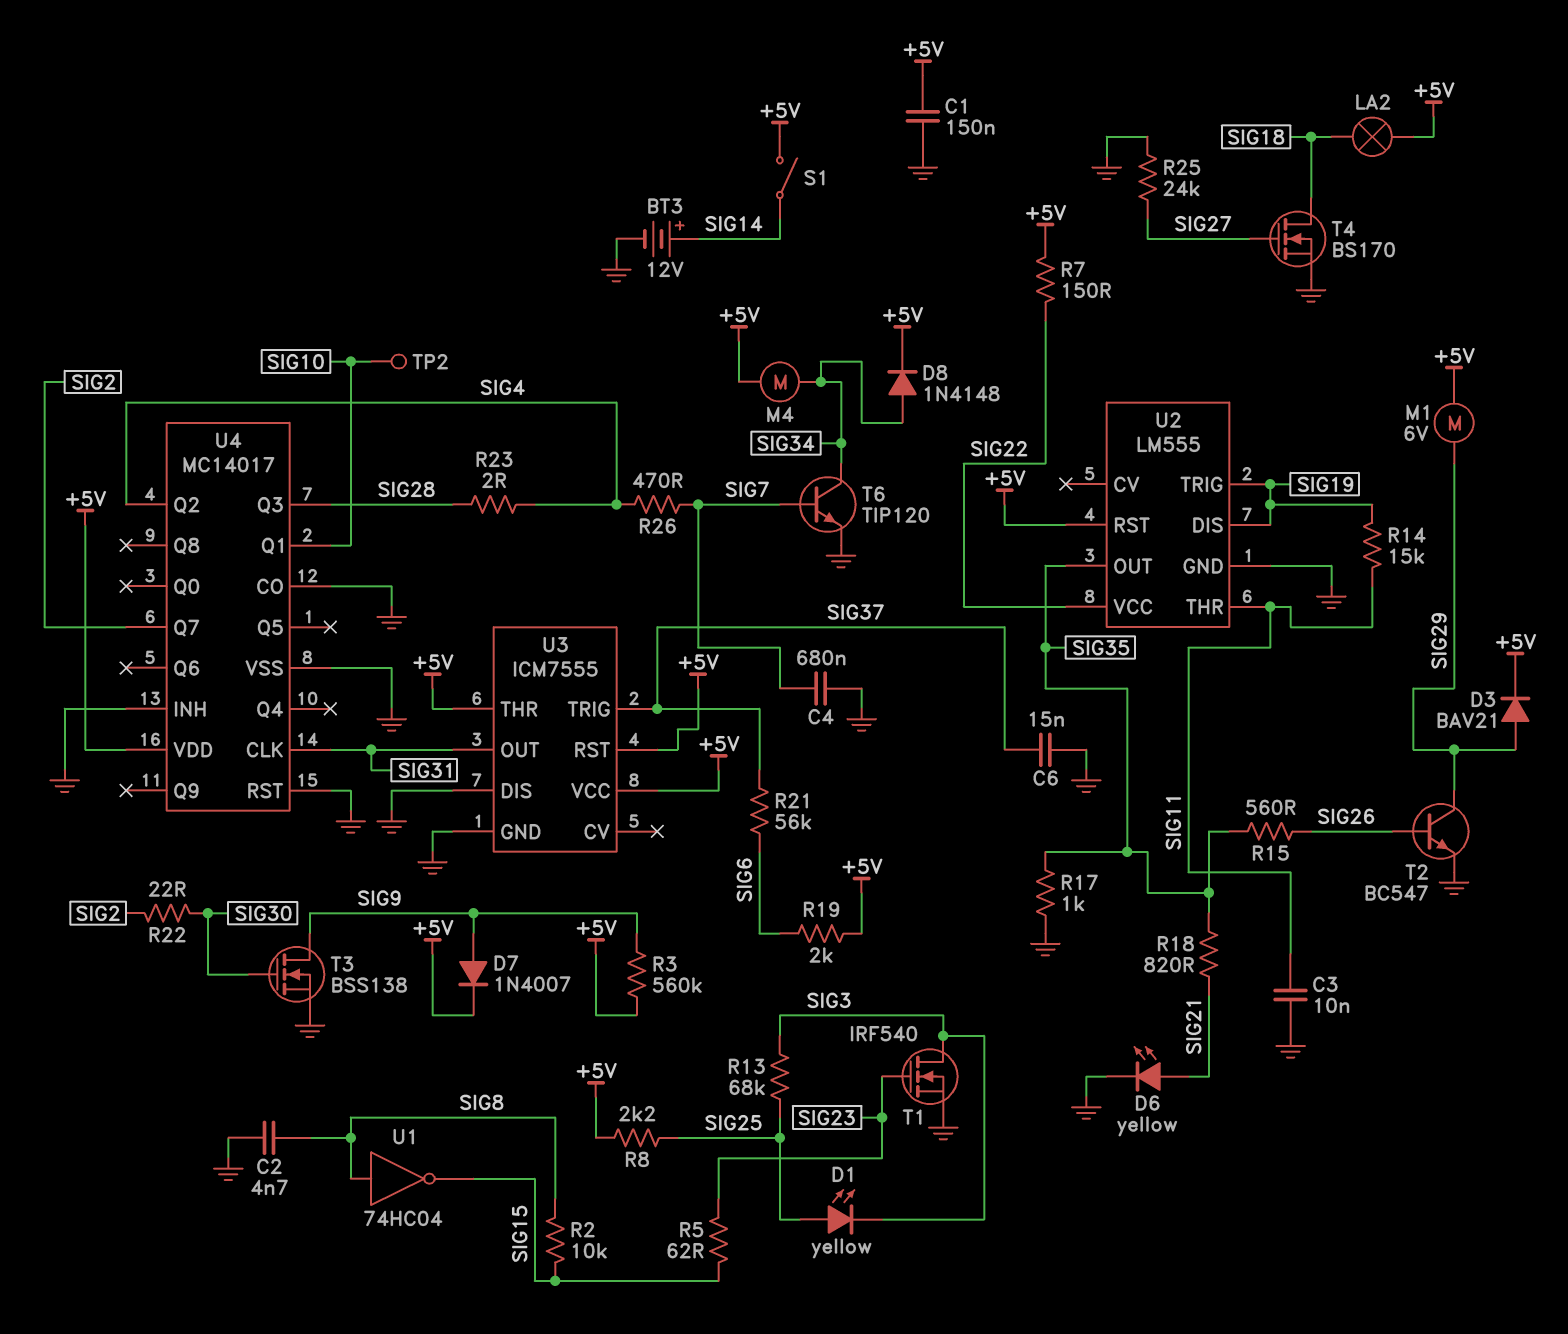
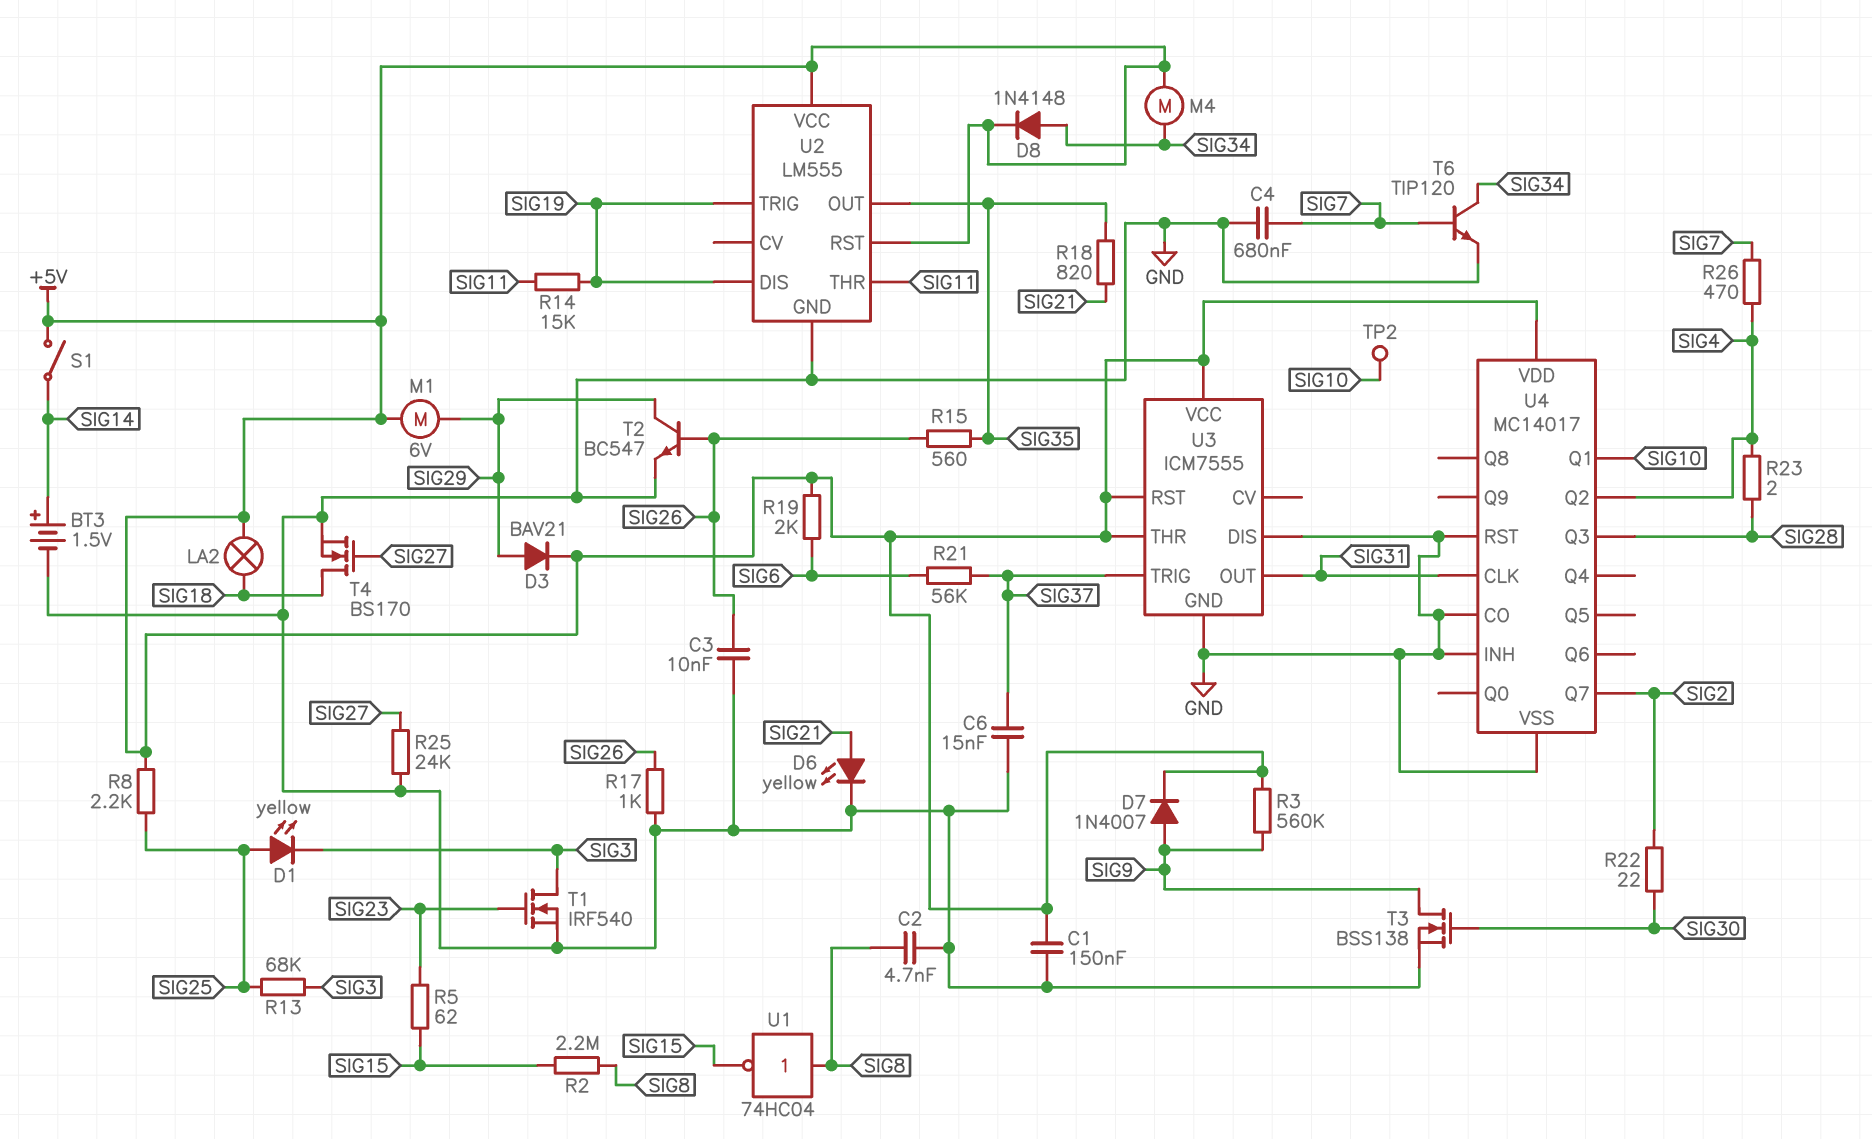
BT3: 12V (plus SIG14, minus GND) -> 1.5V (plus SIG14, minus GND)
C3: 10nF (GND, SIG11) -> 10nF (GND, SIG26)
R2: 10k (SIG8, SIG15) -> 2.2M (SIG8, SIG15)
R7: 150 (+5V, SIG22) -> none
R17: 1k (GND, SIG35) -> 1k (GND, SIG26)
U2 pin VCC: SIG22 -> +5V

